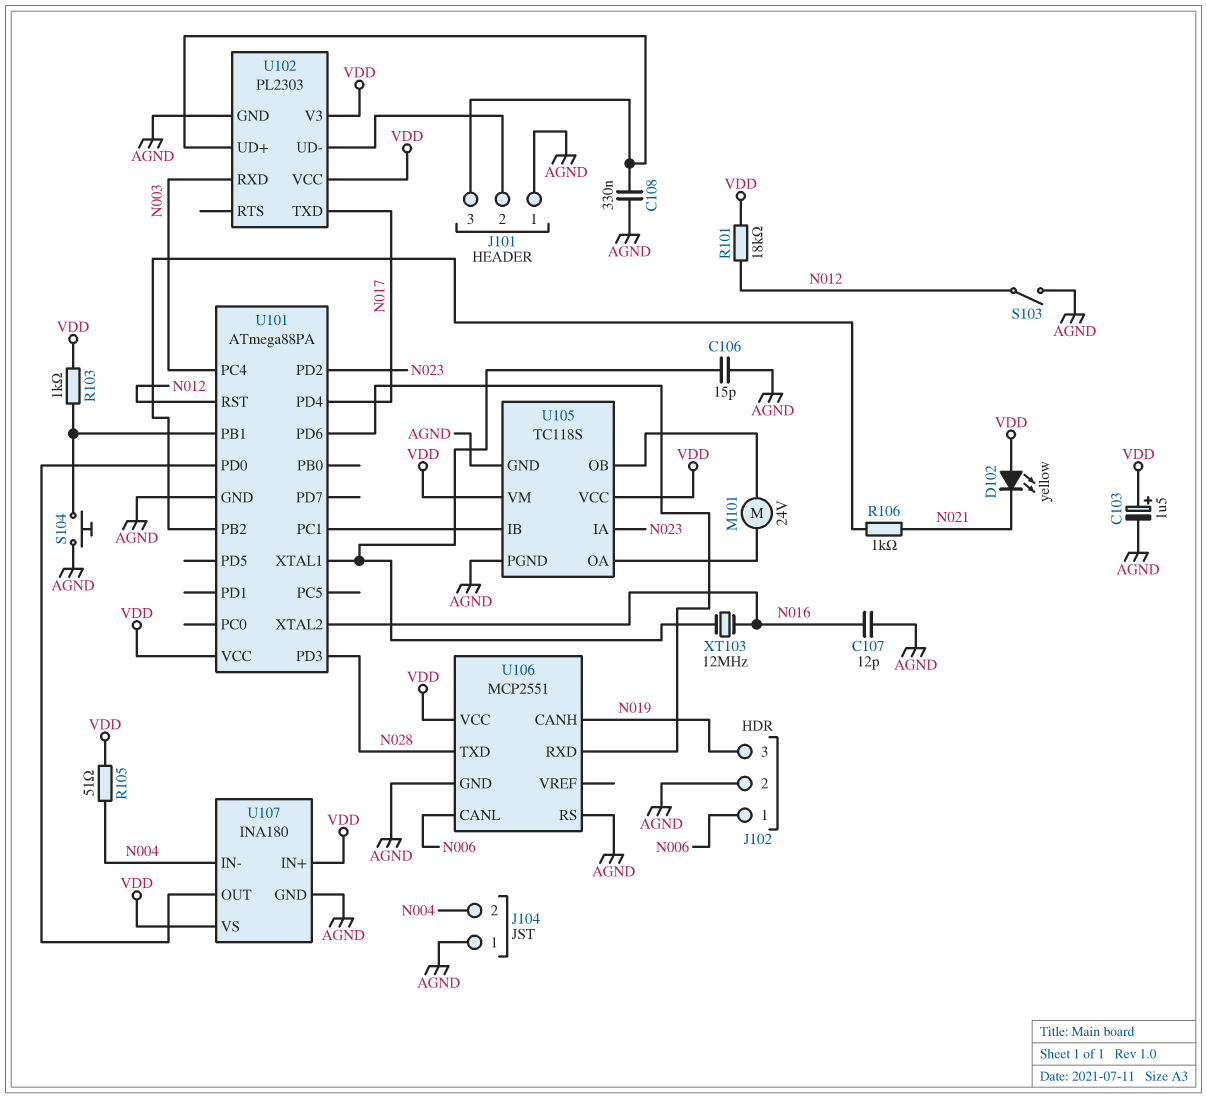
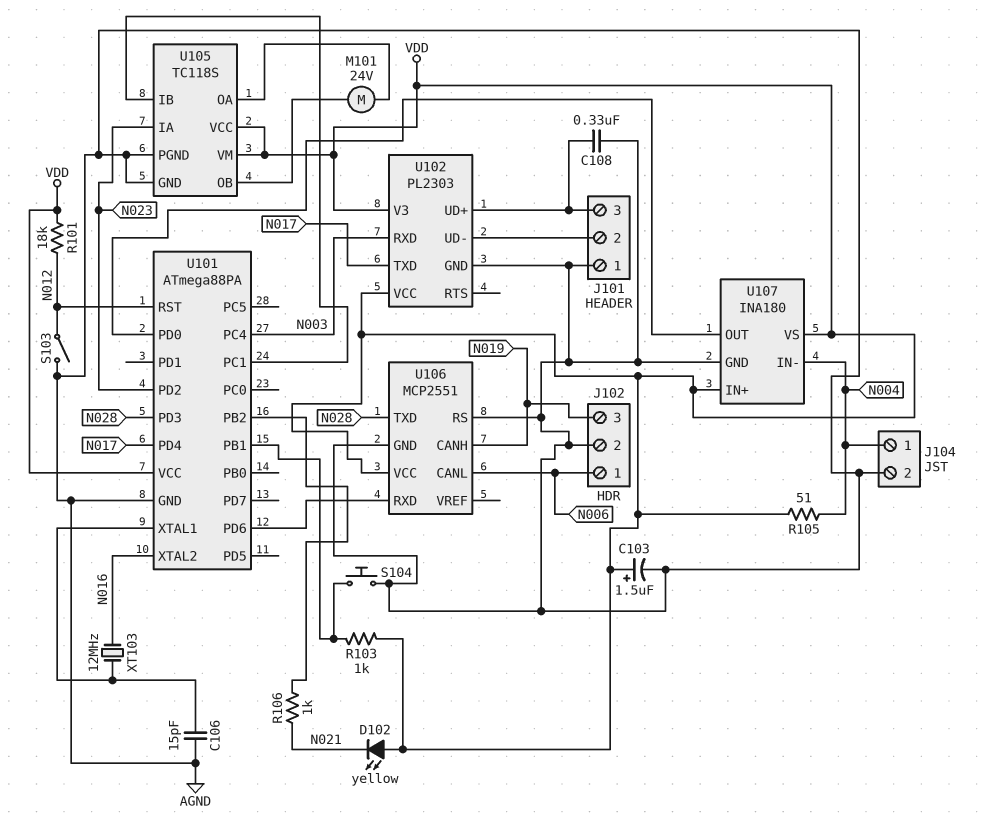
C107: 12pF (AGND, N016) -> none
J104 pin 1: AGND -> N004
J104 pin 2: N004 -> AGND

